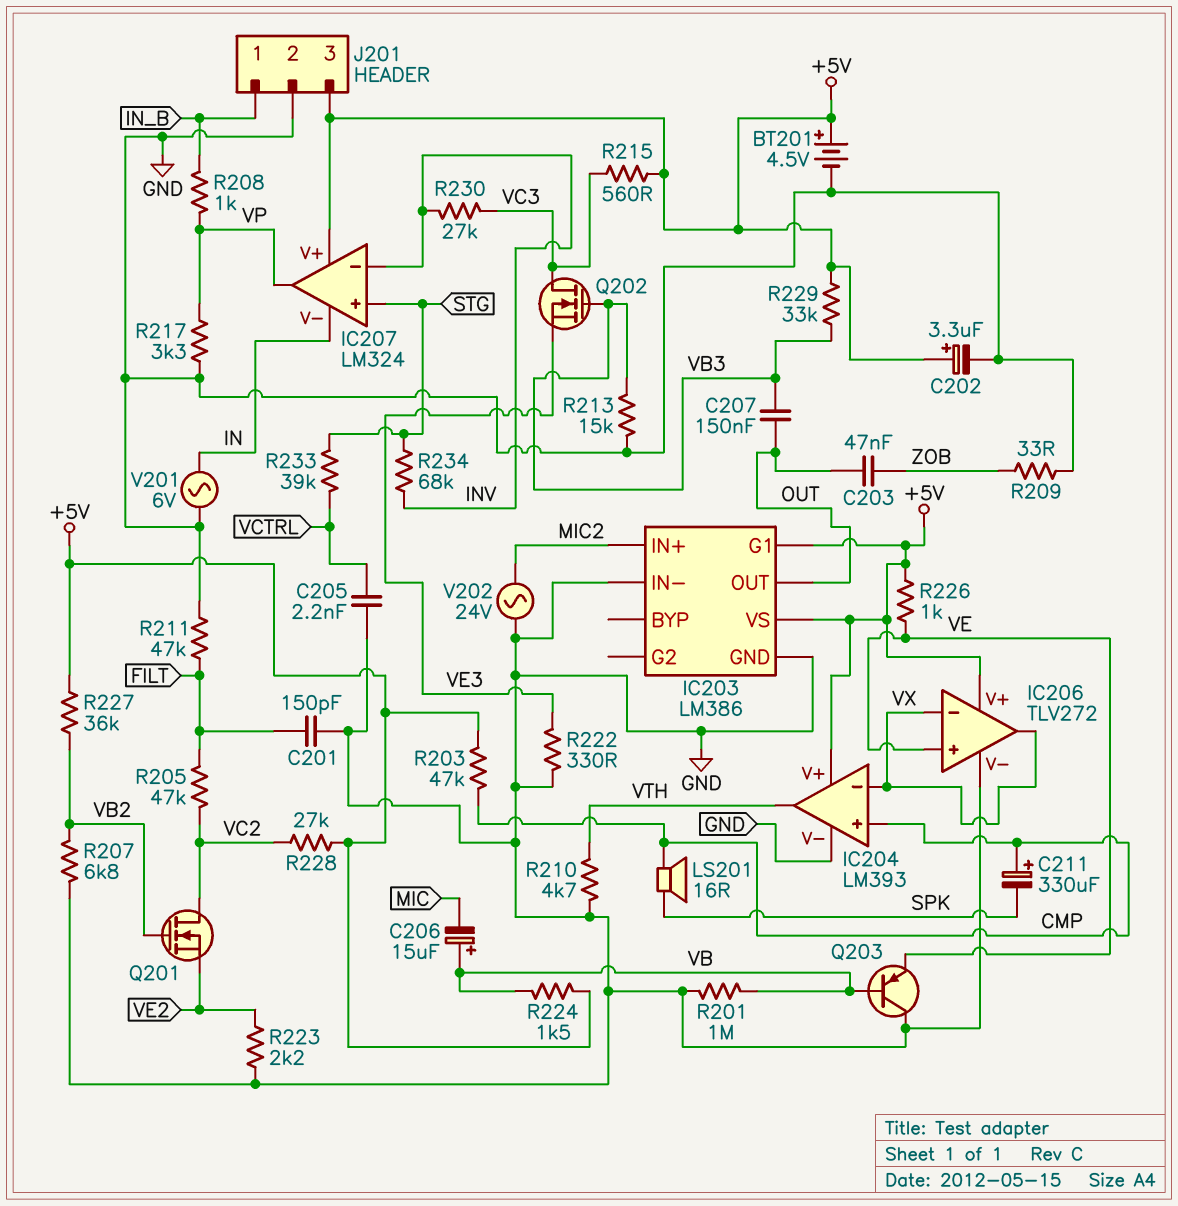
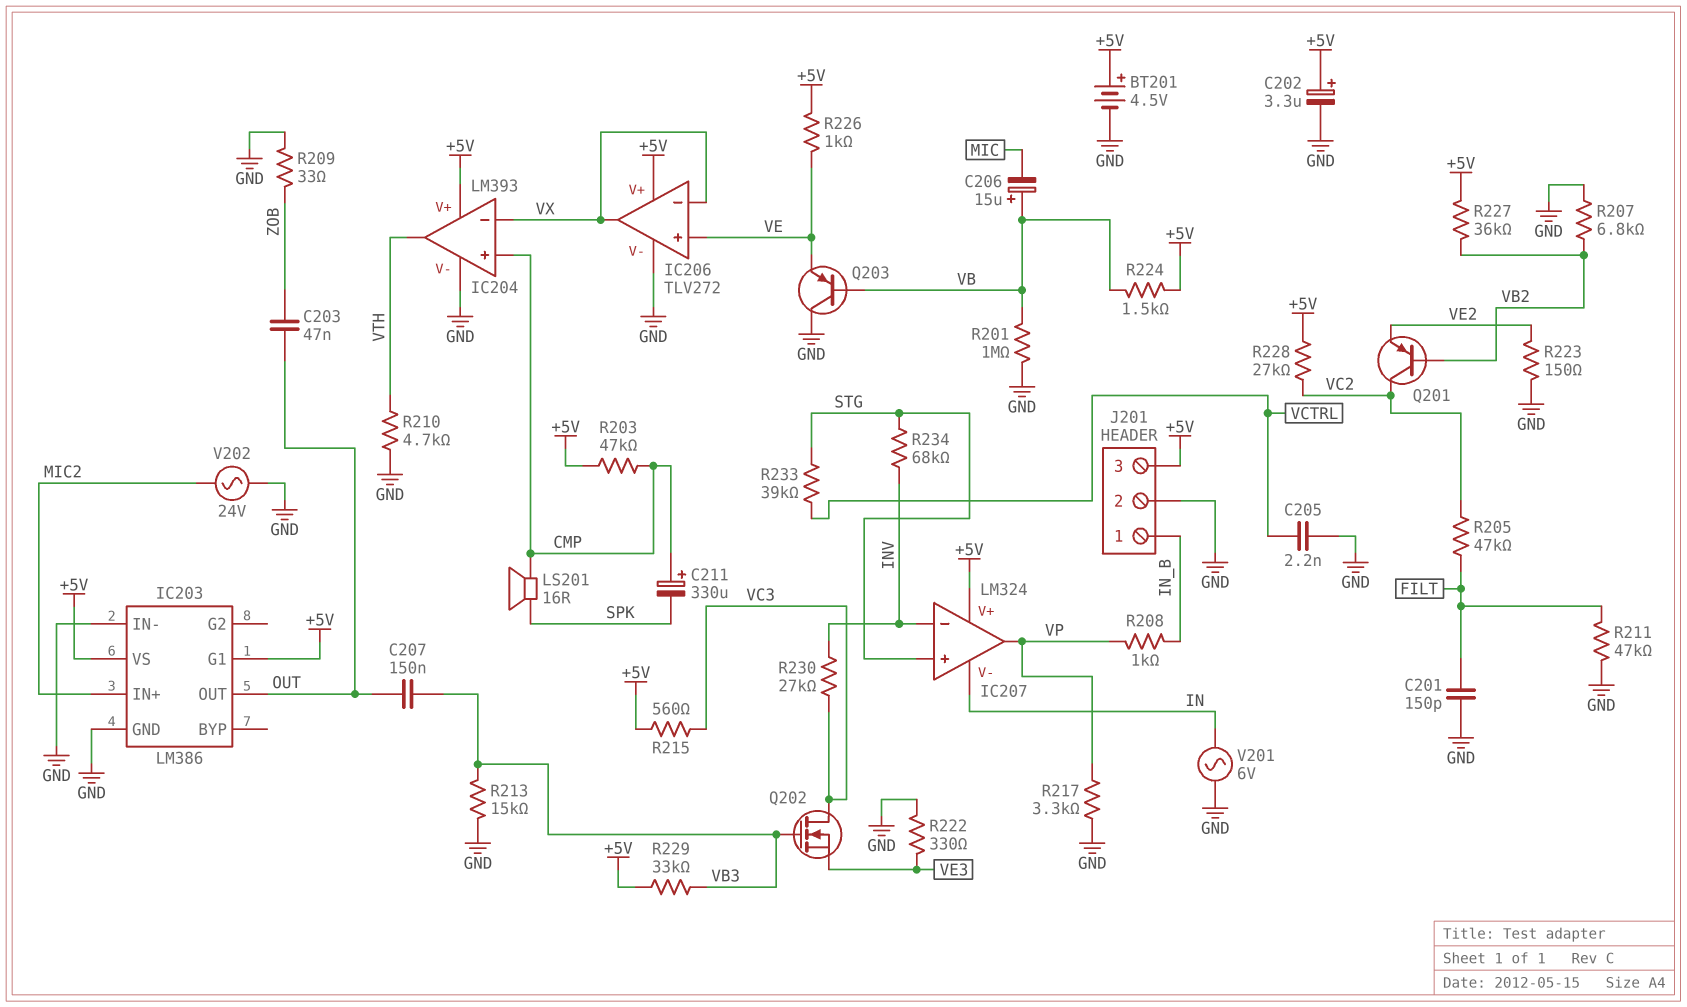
Q201: NMOS (G VB2, D VC2, S VE2) -> PNP (B VB2, C VC2, E VE2)
R223: 2.2k (GND, VE2) -> 150 (GND, VE2)

